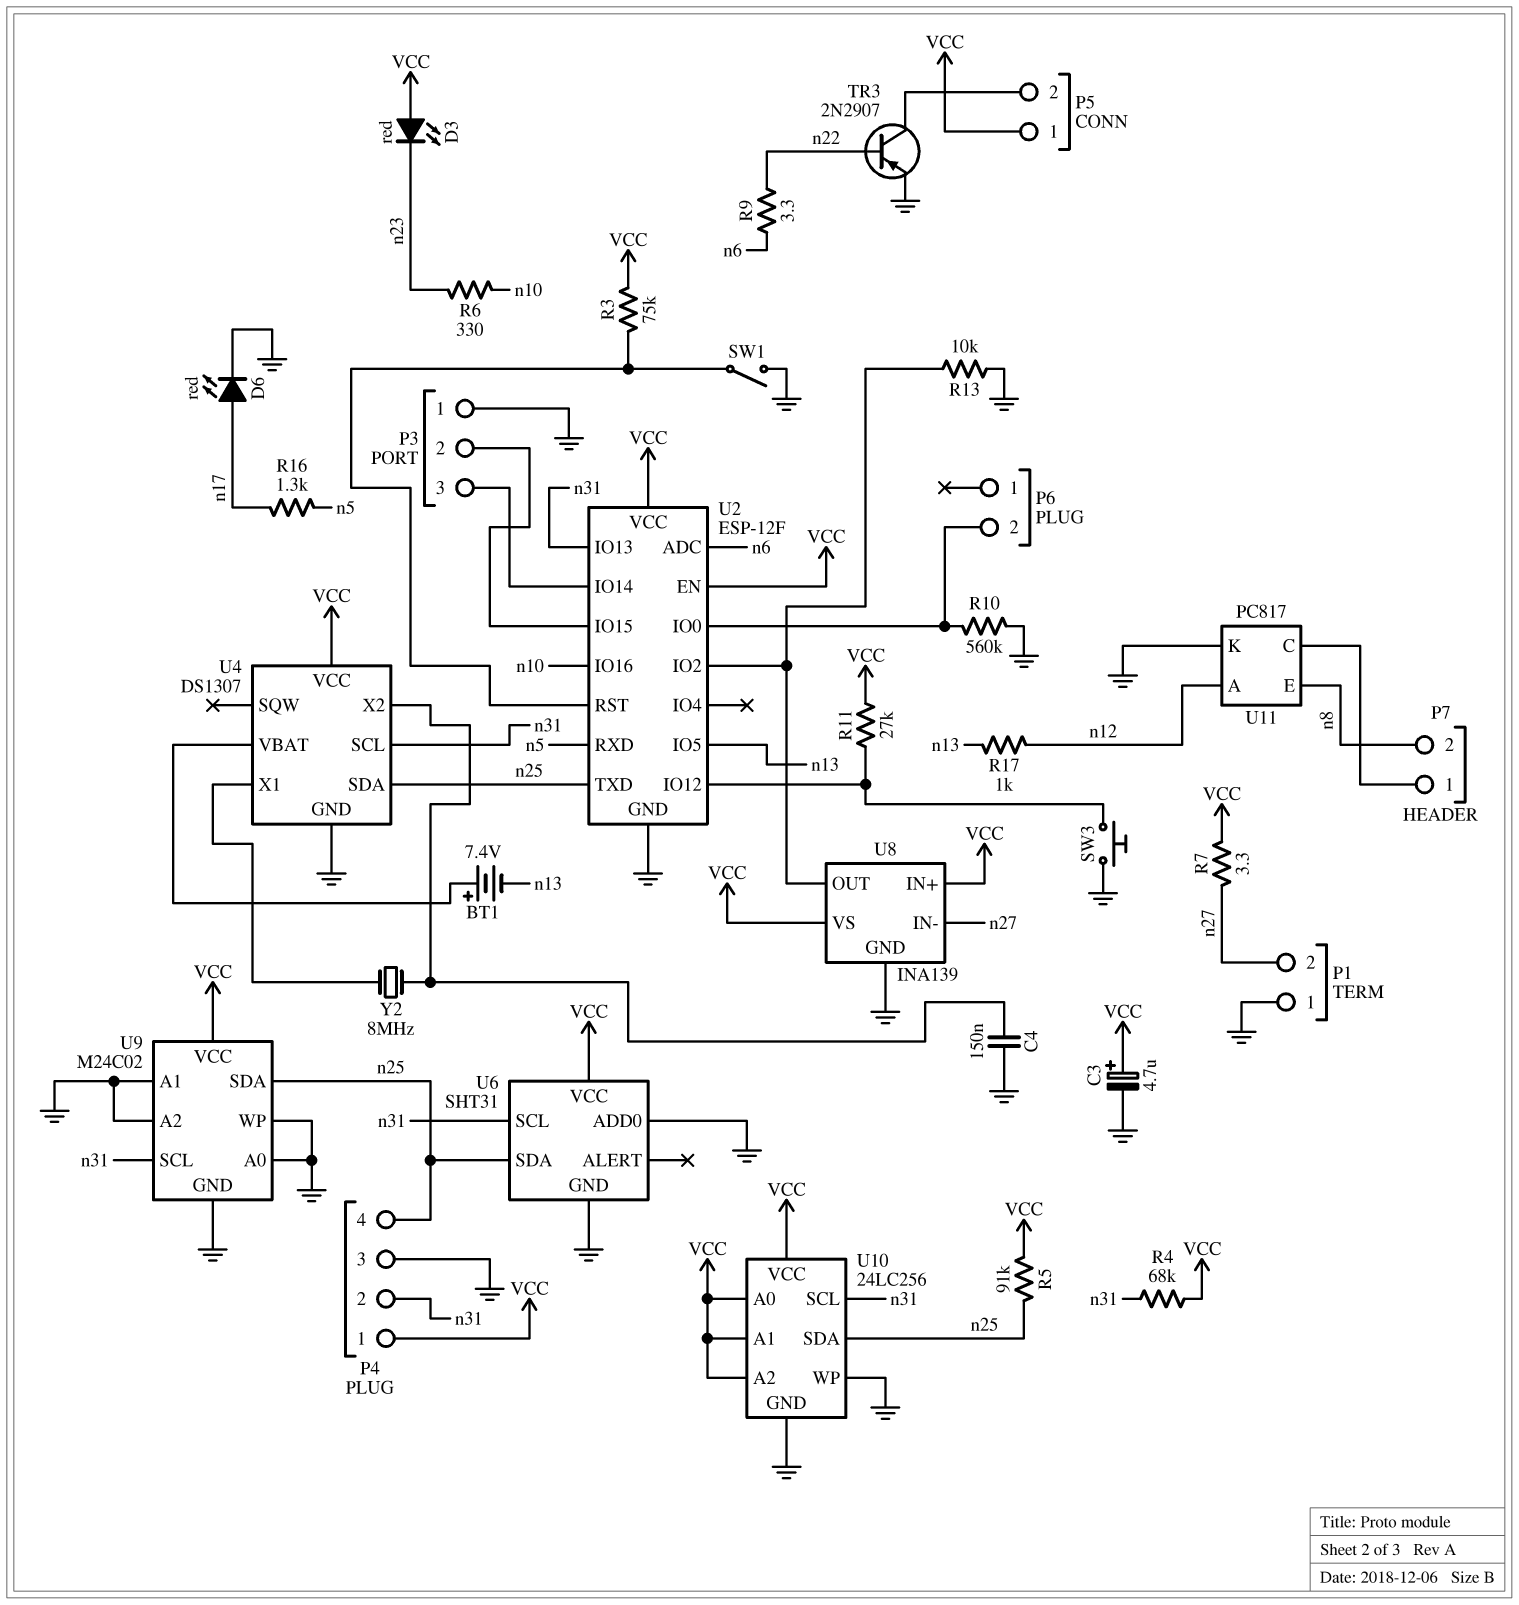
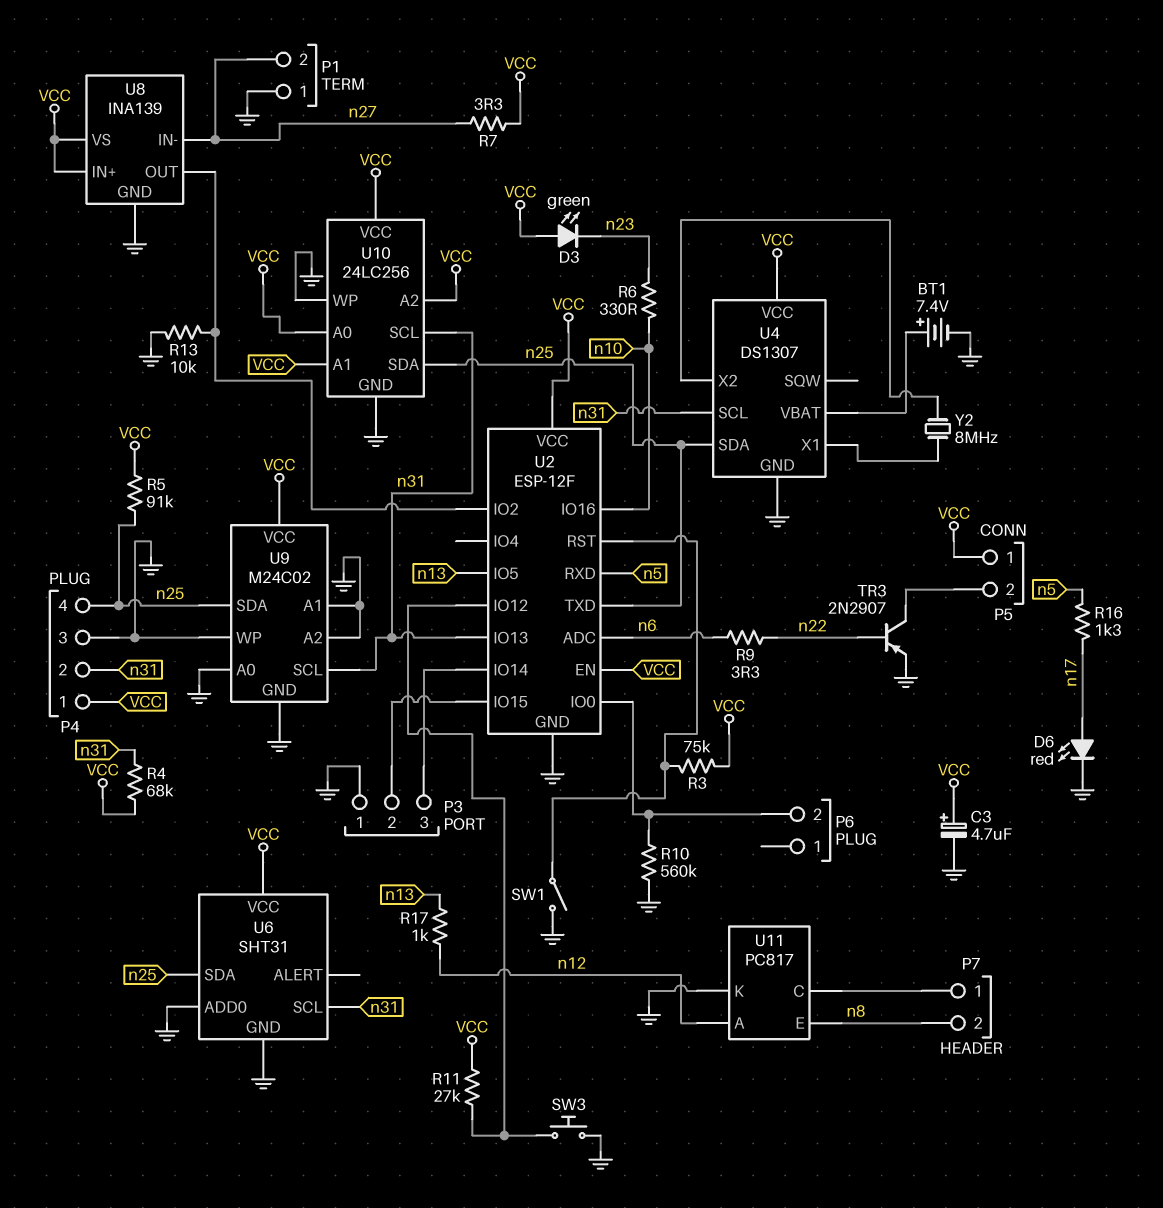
BT1: 7.4V (plus U4/VBAT, minus n13) -> 7.4V (plus U4/VBAT, minus GND)
C4: 150nF (GND, U4/X2) -> none
D3: LED red (A VCC, K n23) -> LED green (A VCC, K n23)

